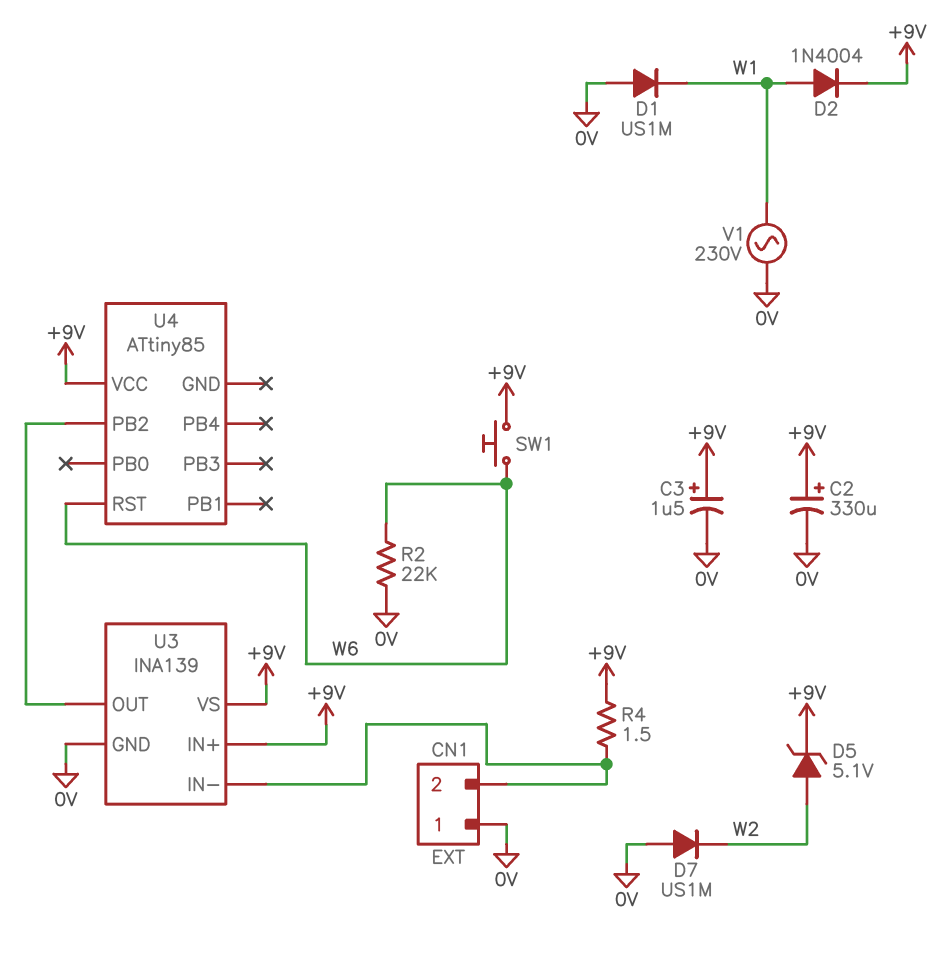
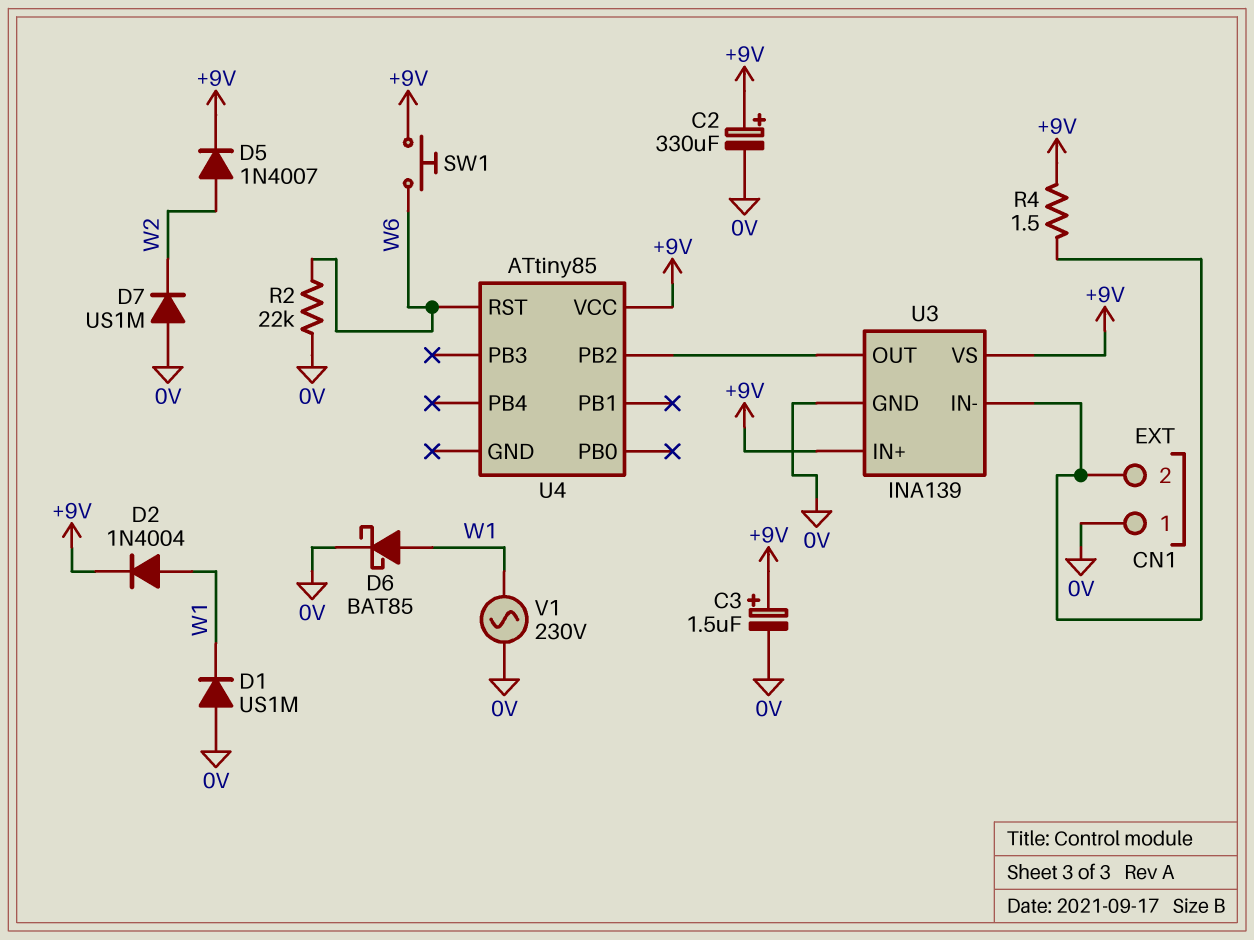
D5: zener 5.1V (A W2, K +9V) -> diode 1N4007 (A W2, K +9V)
D6: none -> schottky BAT85 (A W1, K 0V)

